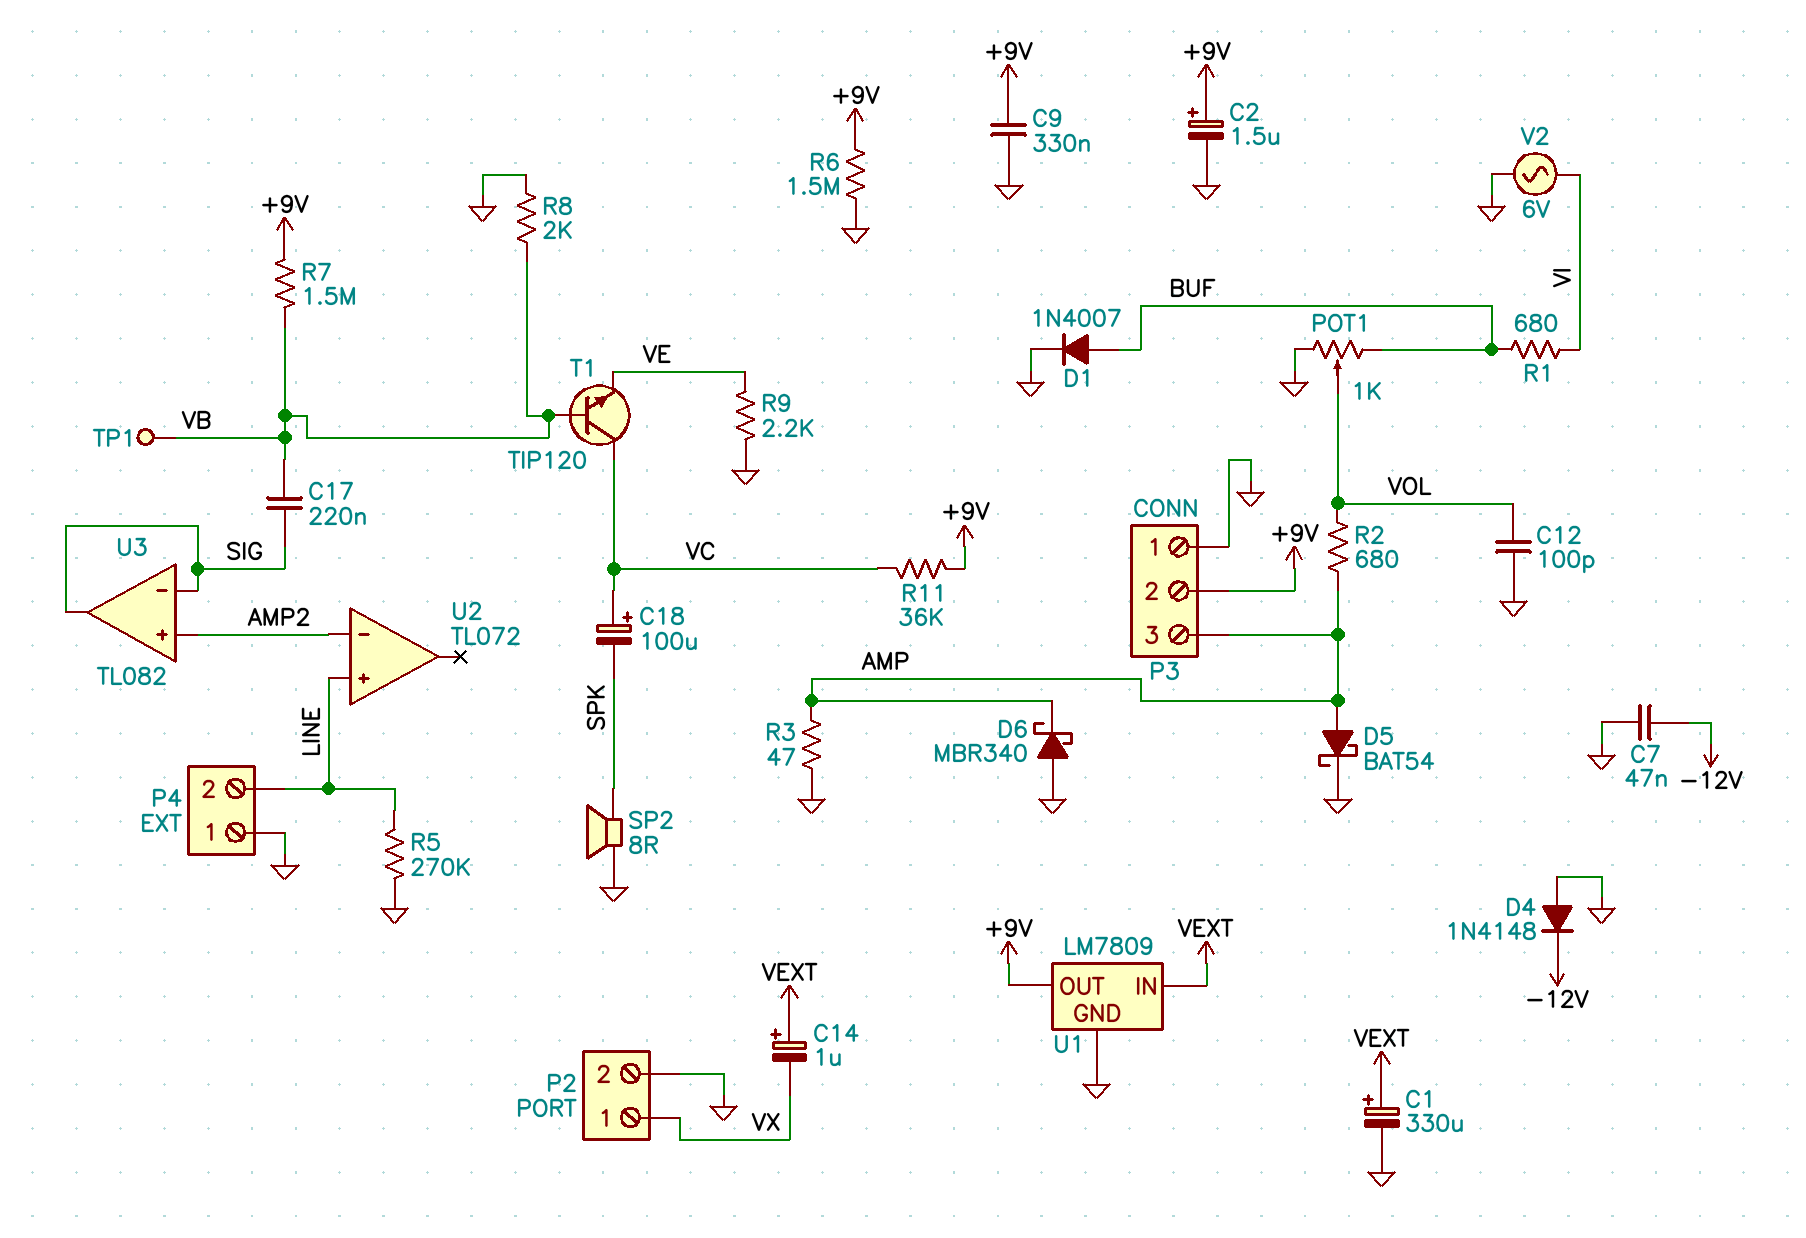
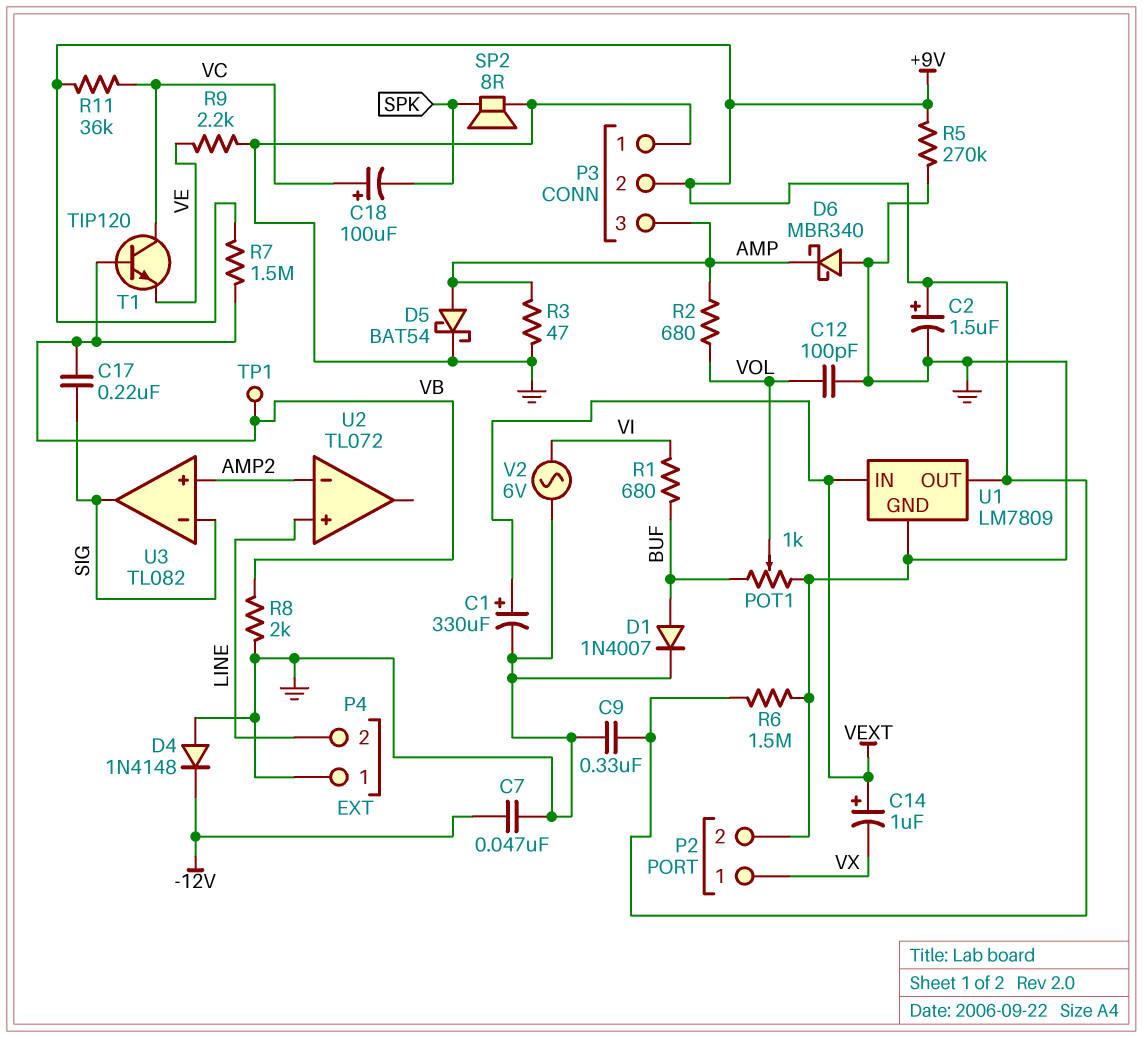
R5: 270k (GND, LINE) -> 270k (+9V, GND)

